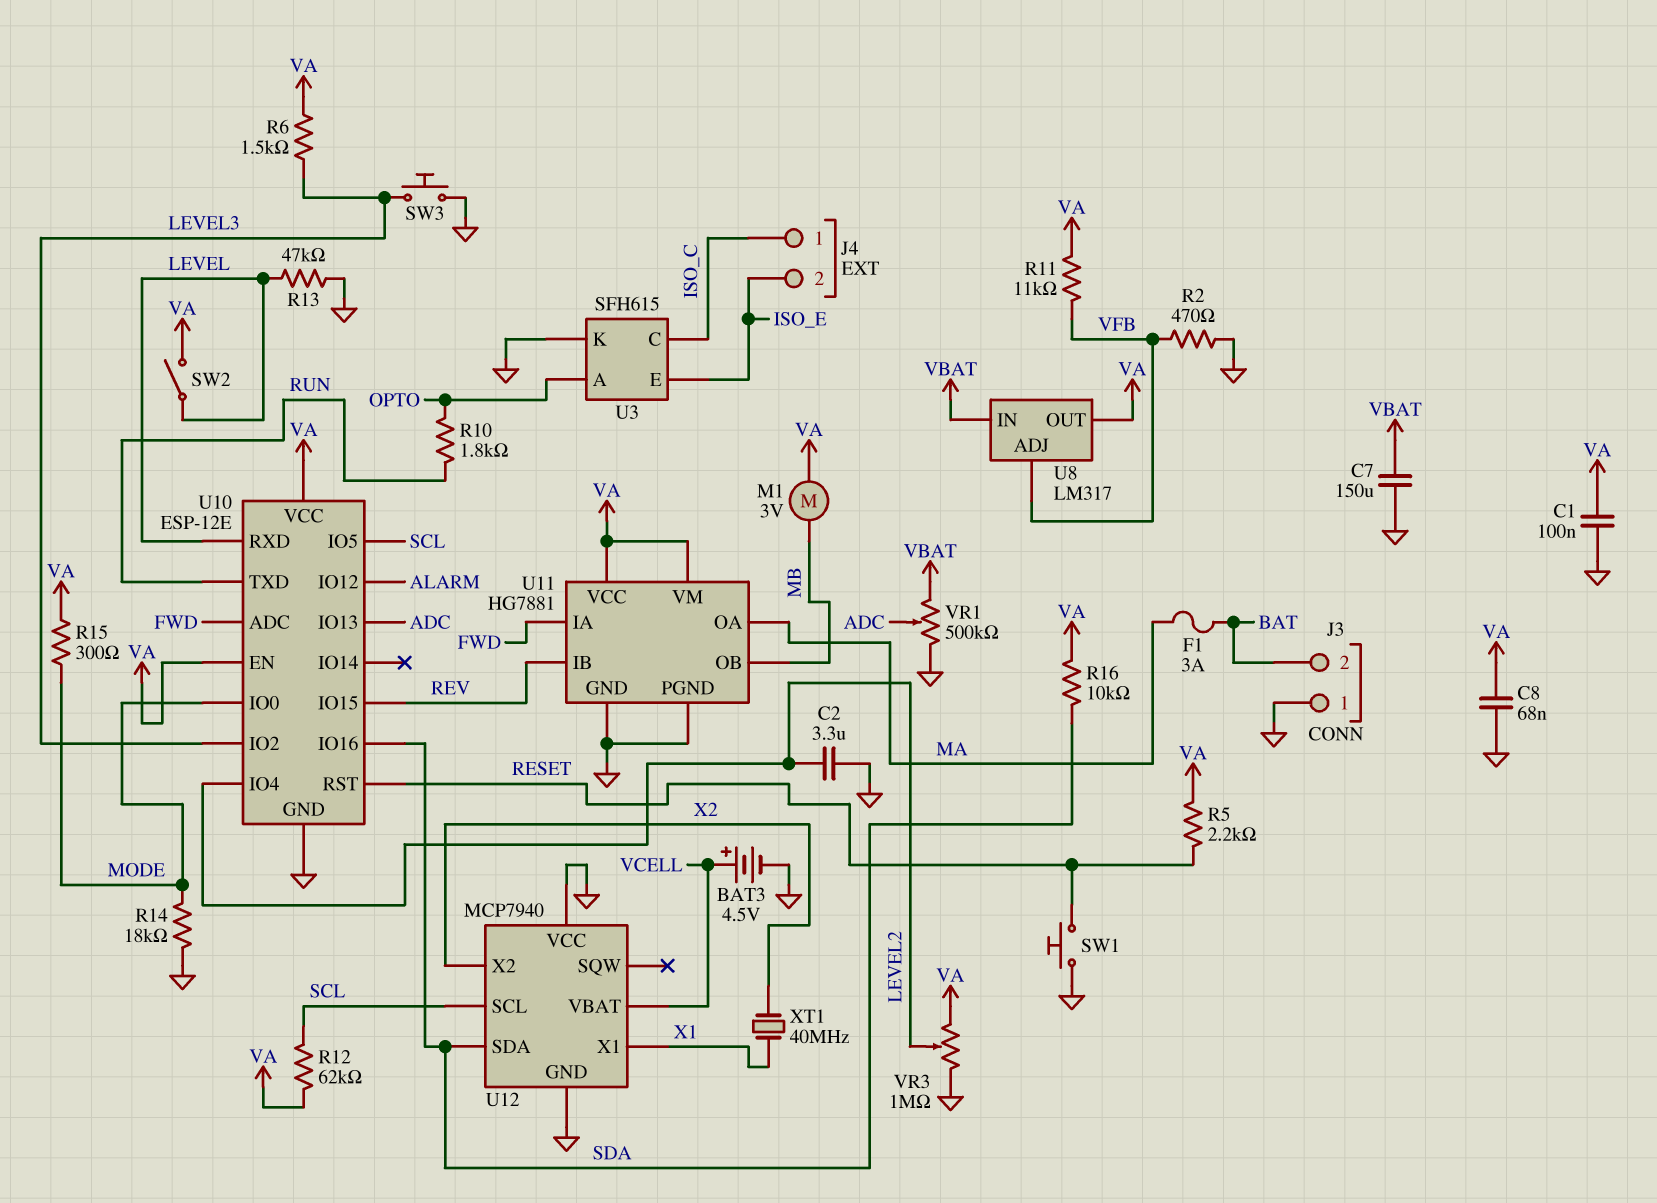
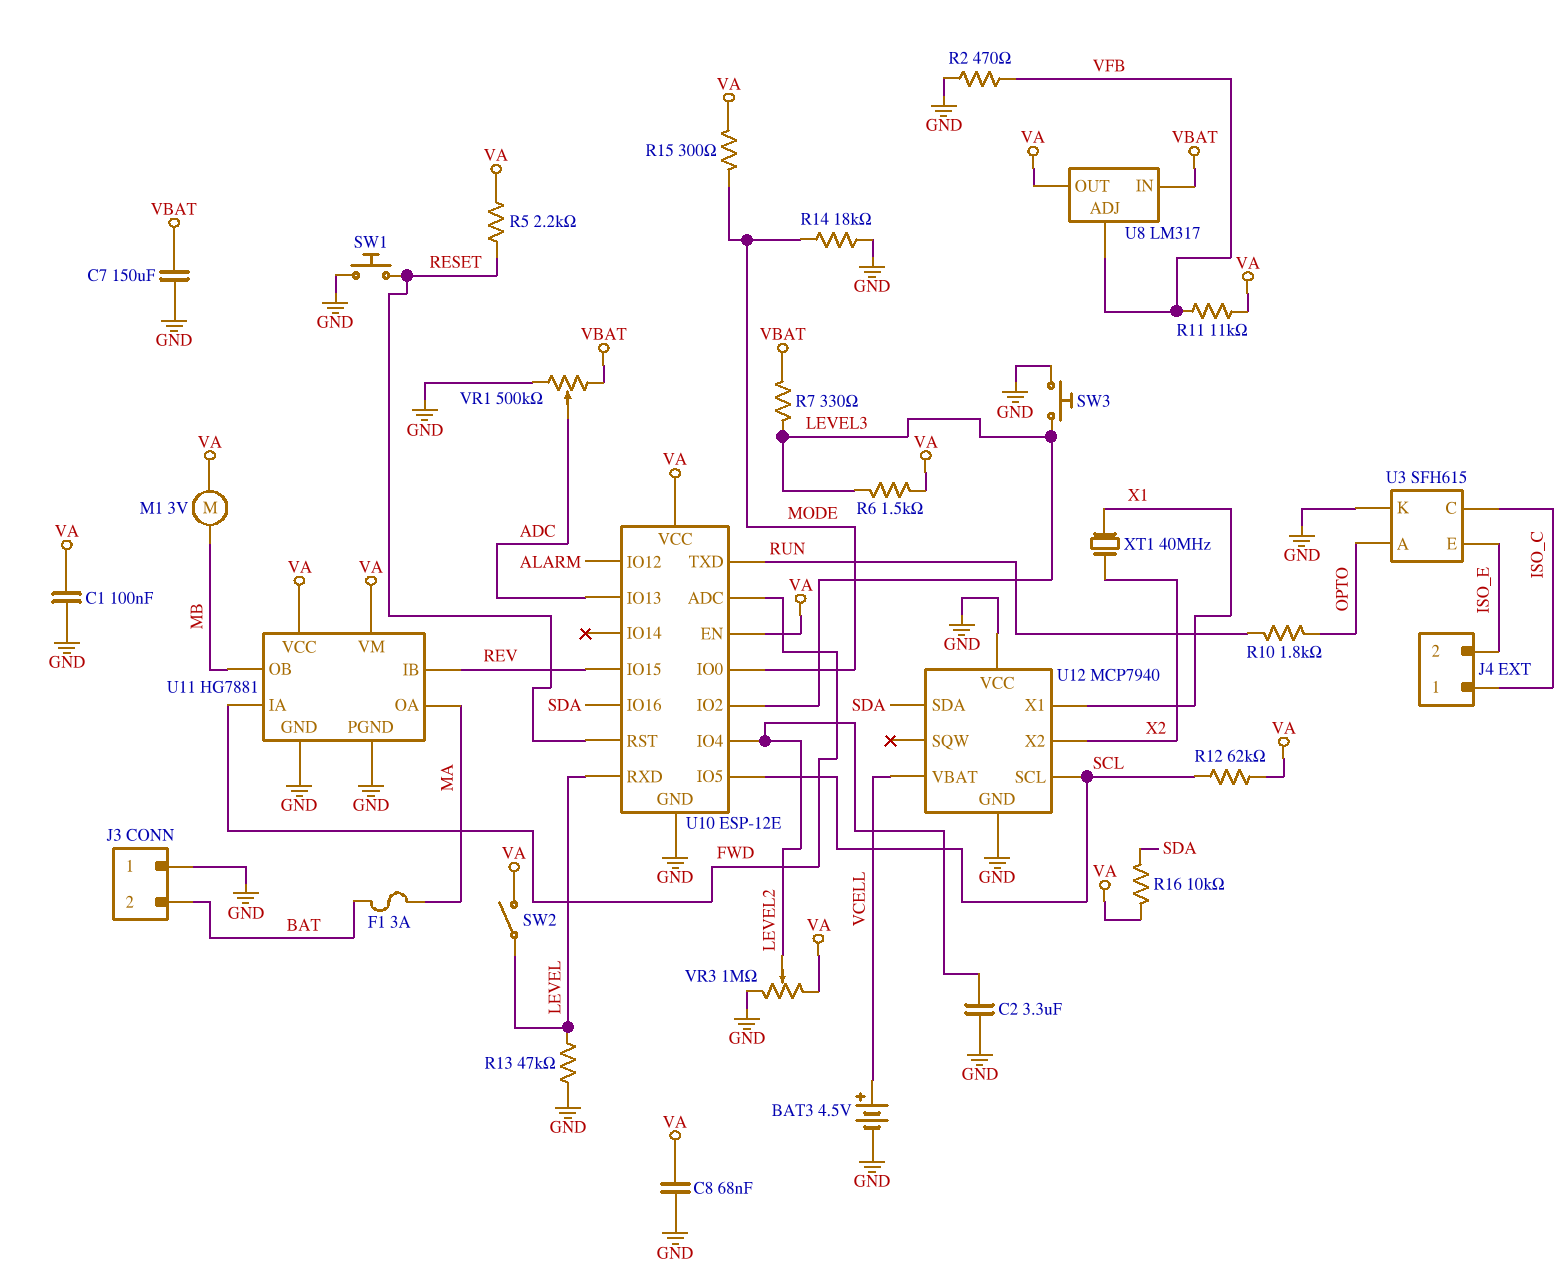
R7: none -> 330 (LEVEL3, VBAT)

